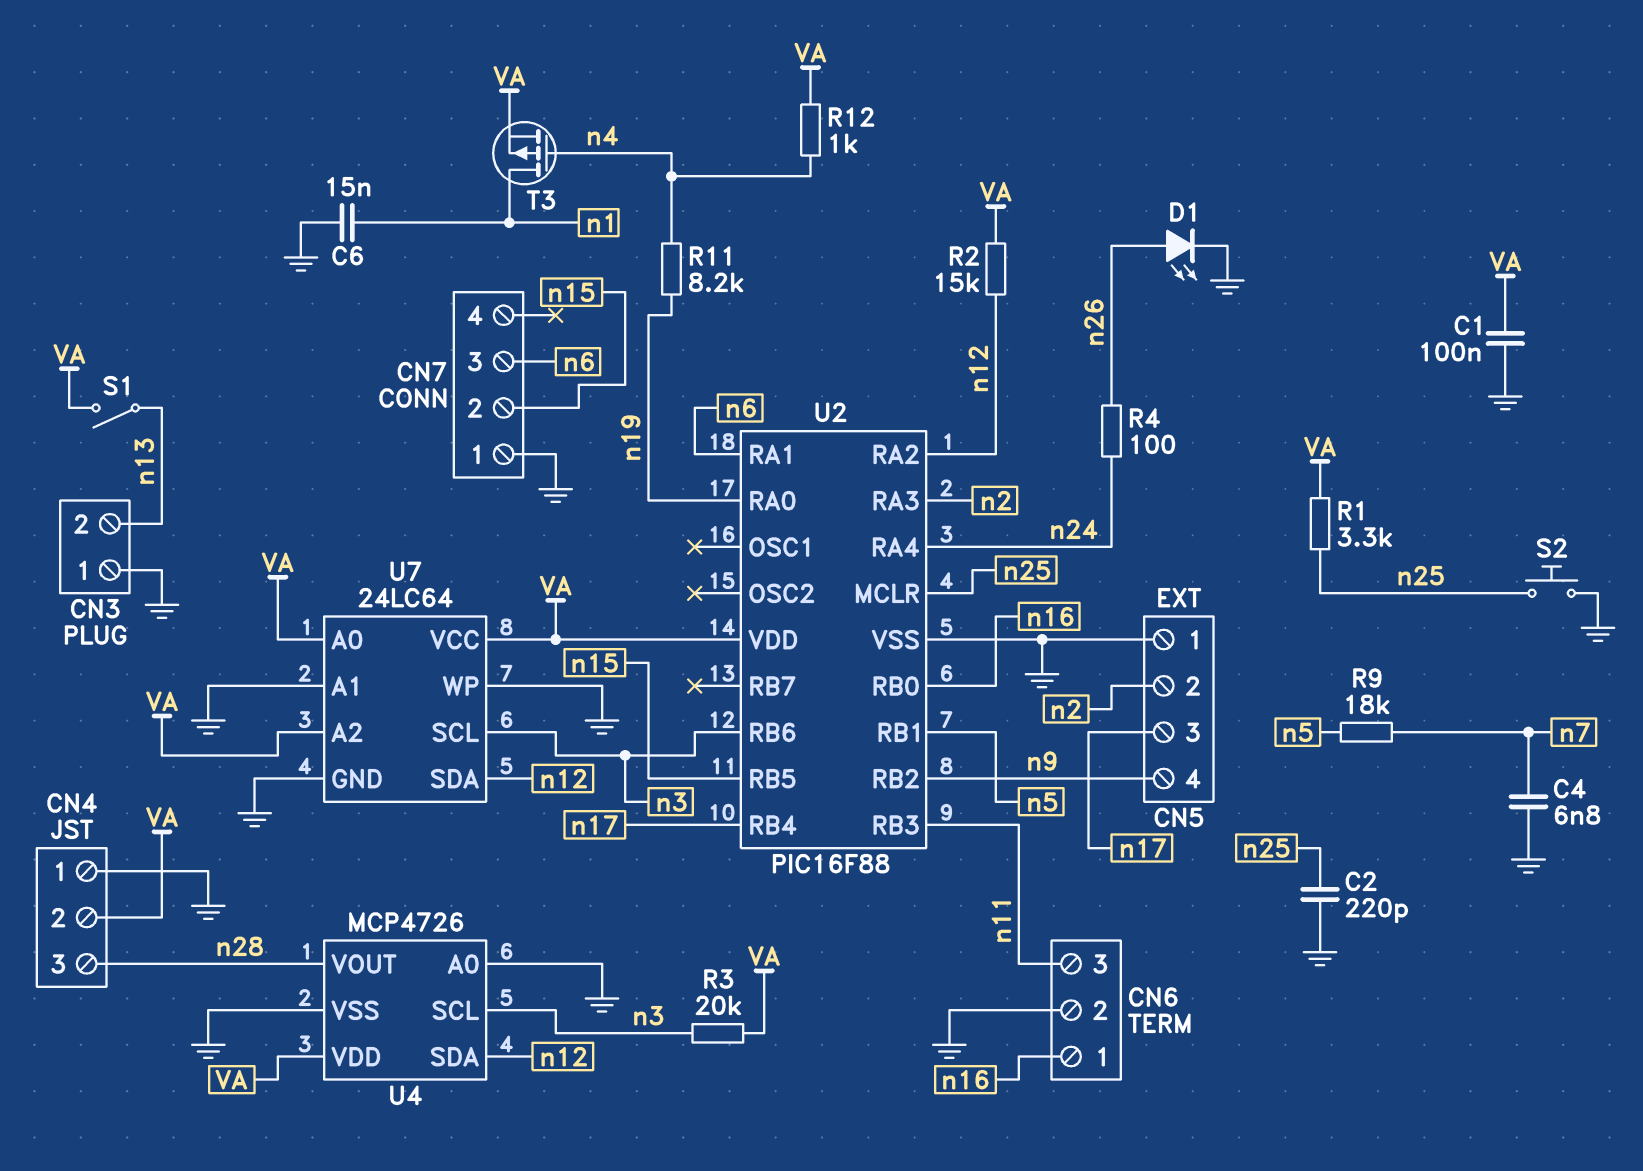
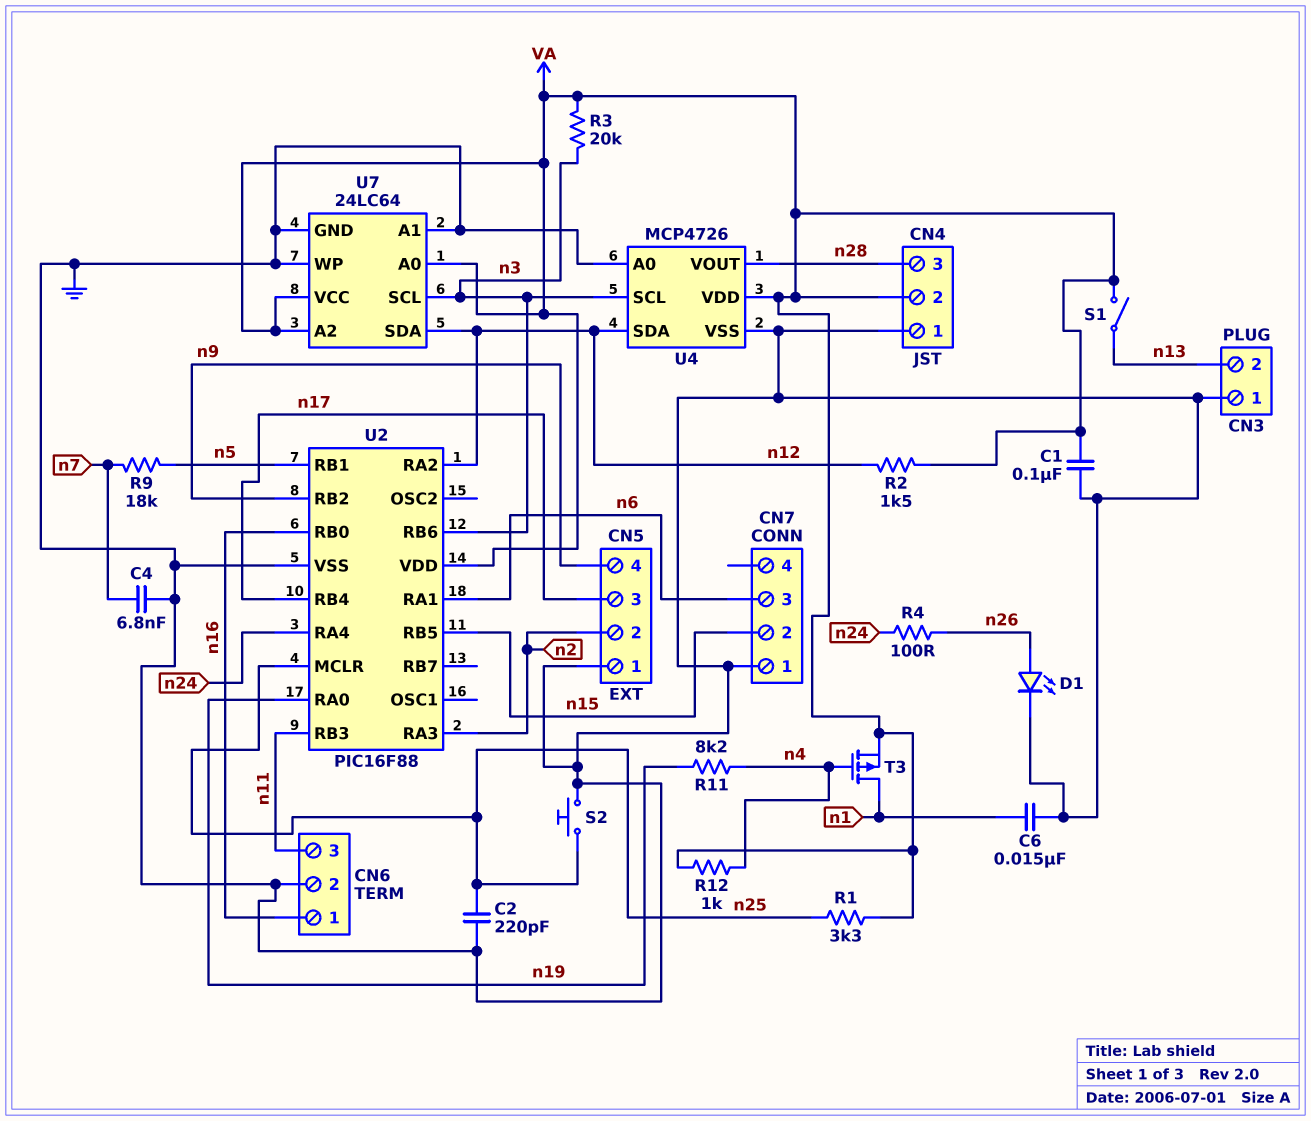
R2: 15k (VA, n12) -> 1.5k (VA, n12)

